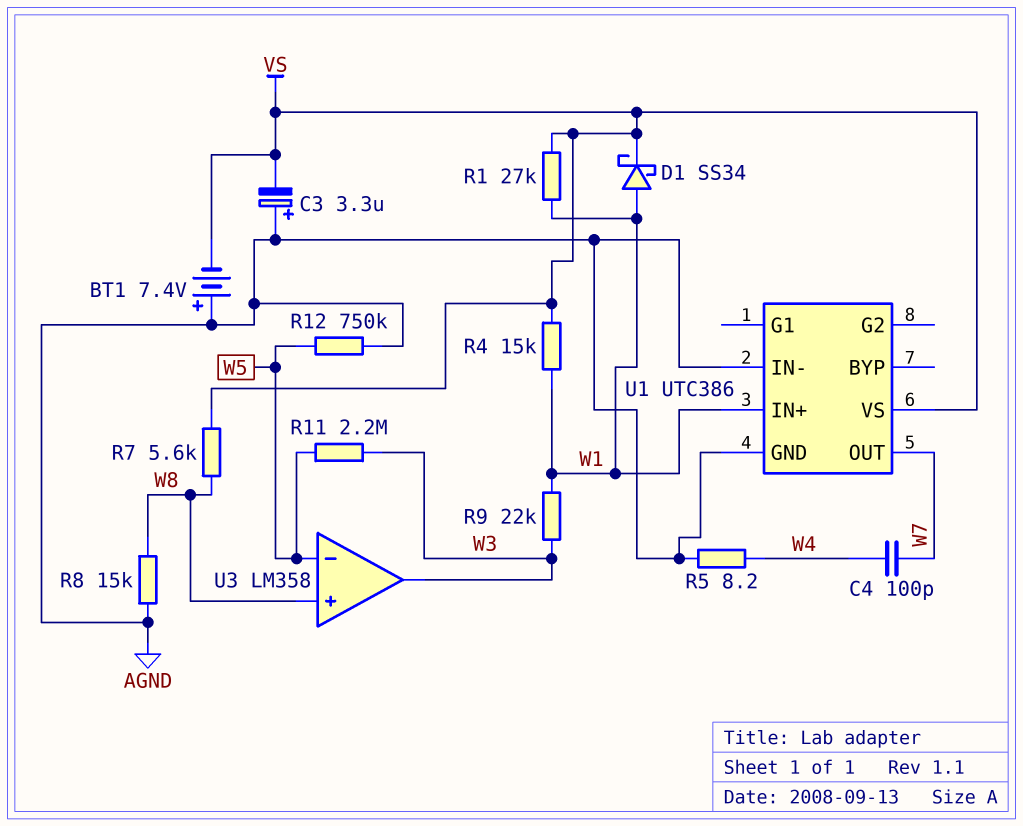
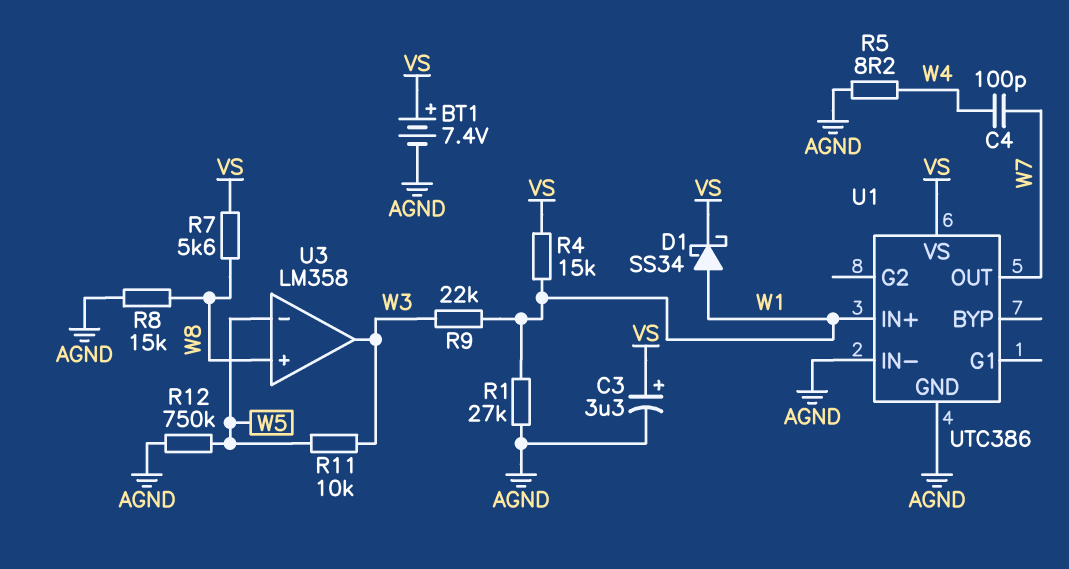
BT1: 7.4V (plus AGND, minus VS) -> 7.4V (plus VS, minus AGND)
C3: 3.3uF (plus AGND, minus VS) -> 3.3uF (plus VS, minus AGND)
R1: 27k (VS, W1) -> 27k (AGND, W1)
R11: 2.2M (W3, W5) -> 10k (W3, W5)

